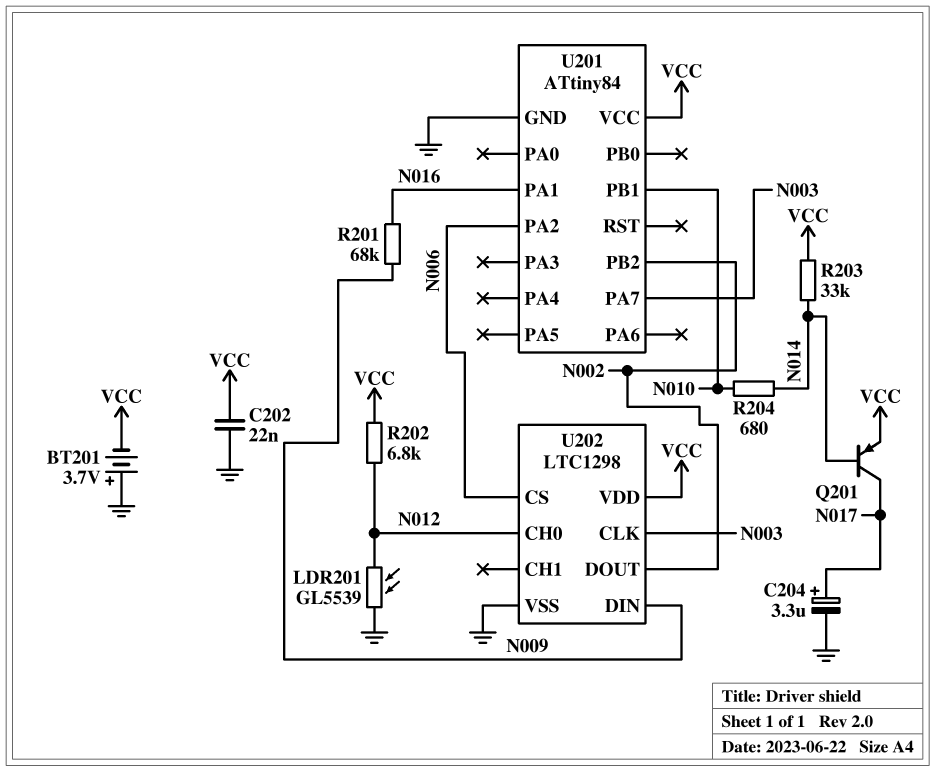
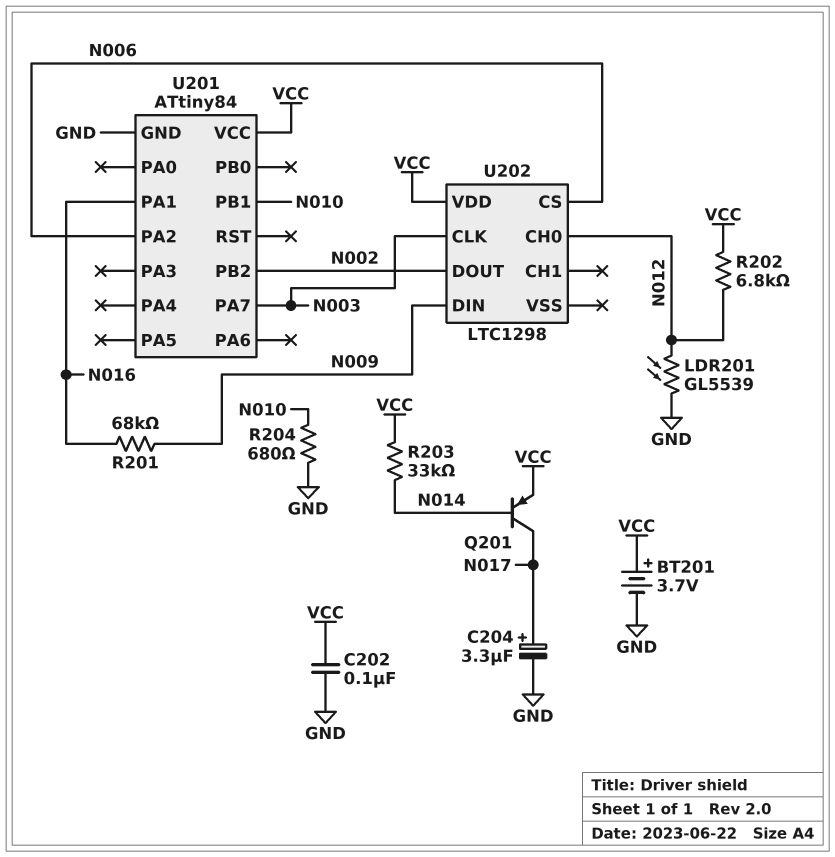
BT201: 3.7V (plus GND, minus VCC) -> 3.7V (plus VCC, minus GND)
C202: 22nF (GND, VCC) -> 100nF (GND, VCC)
R204: 680 (N010, N014) -> 680 (GND, N010)
U202 pin VSS: GND -> none

